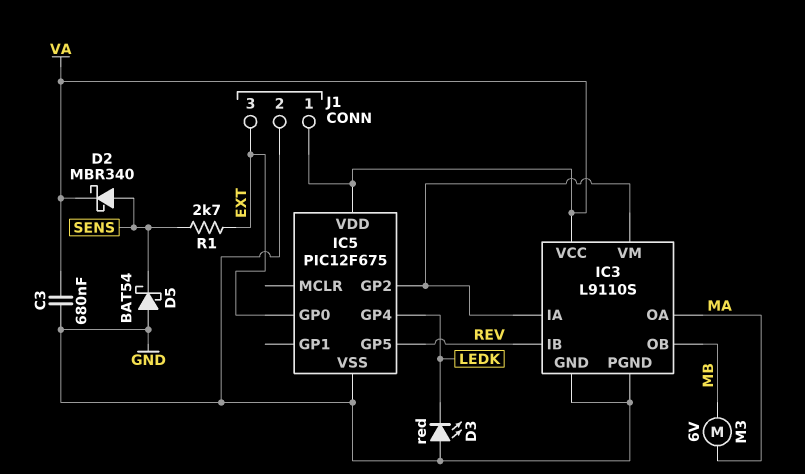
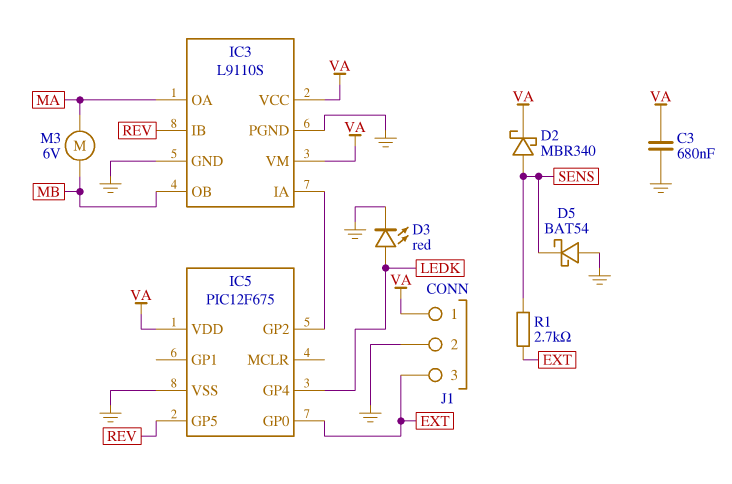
D3: LED red (A GND, K LEDK) -> LED red (A LEDK, K GND)
IC3 pin VM: IC3/IA -> VA

